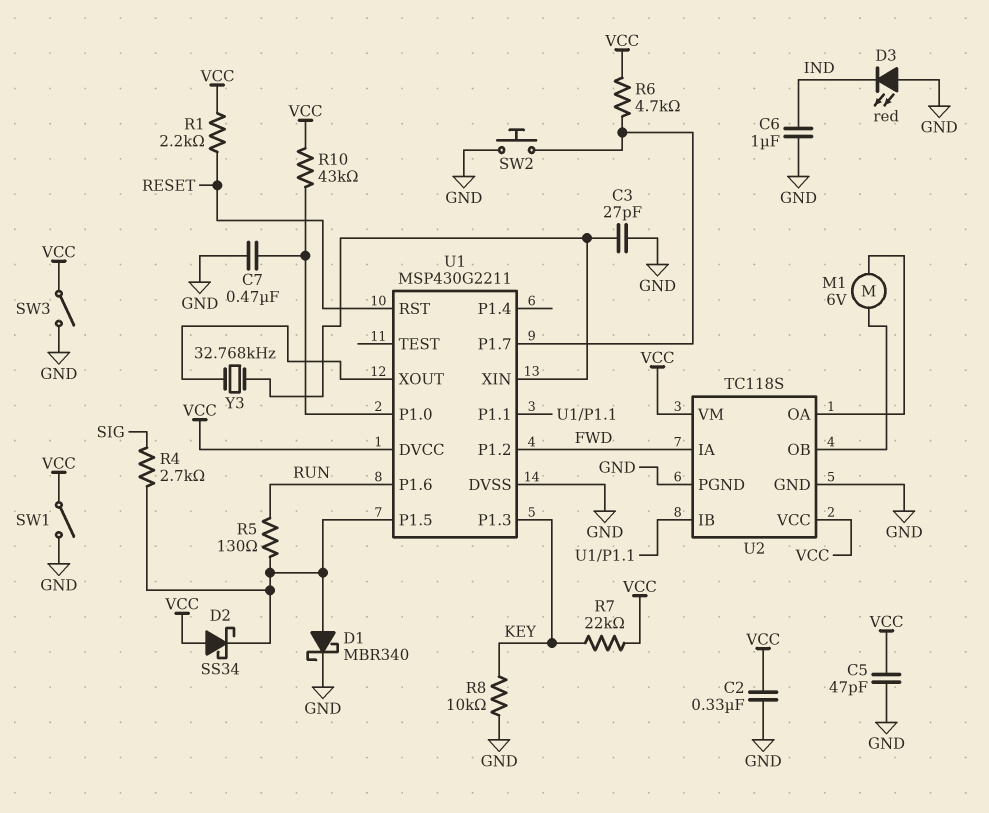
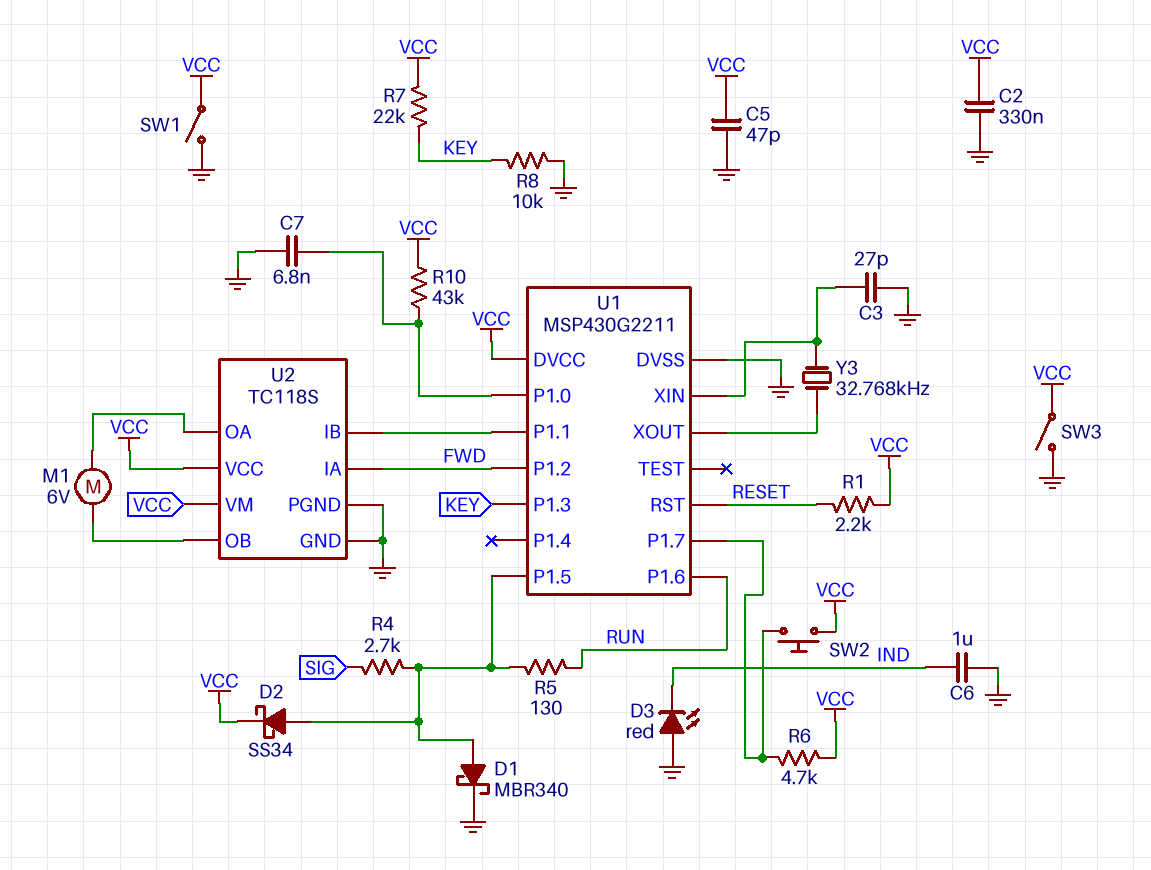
C7: 470nF (GND, U1/P1.0) -> 6.8nF (GND, U1/P1.0)
D2: schottky SS34 (A VCC, K U1/P1.5) -> schottky SS34 (A U1/P1.5, K VCC)
SW2: button (GND, U1/P1.7) -> button (U1/P1.7, VCC)

